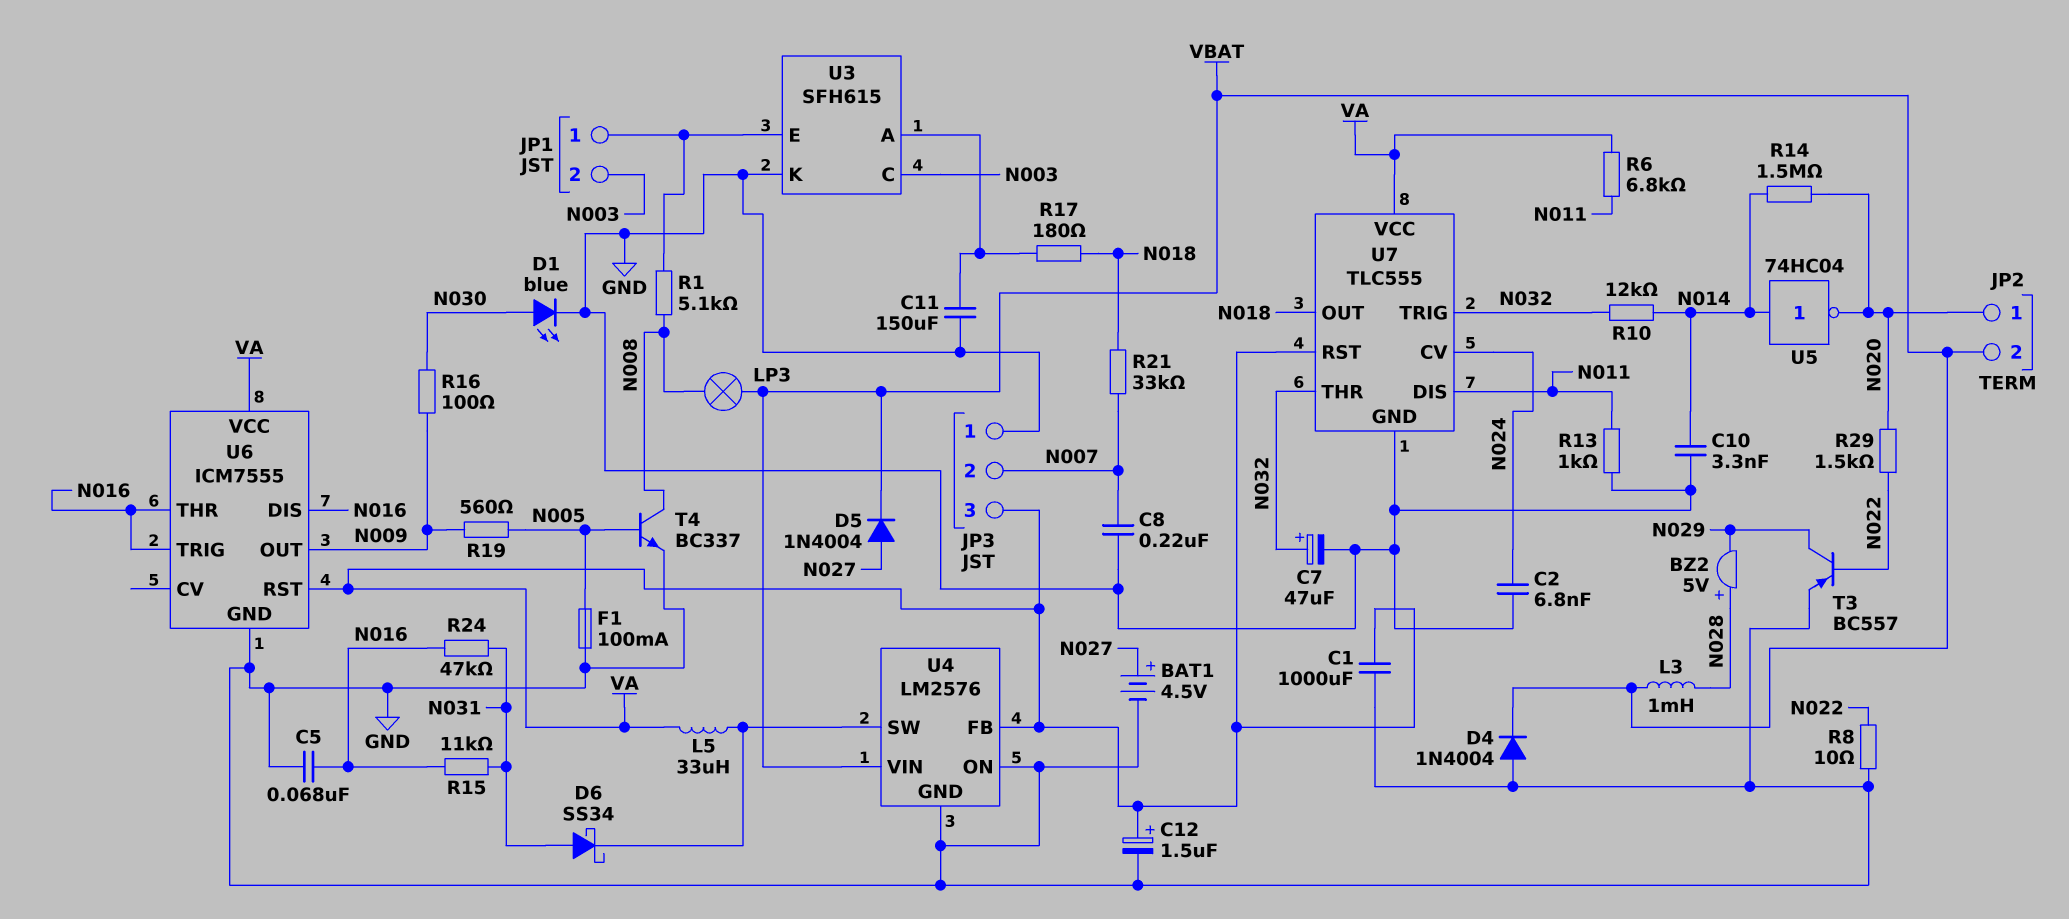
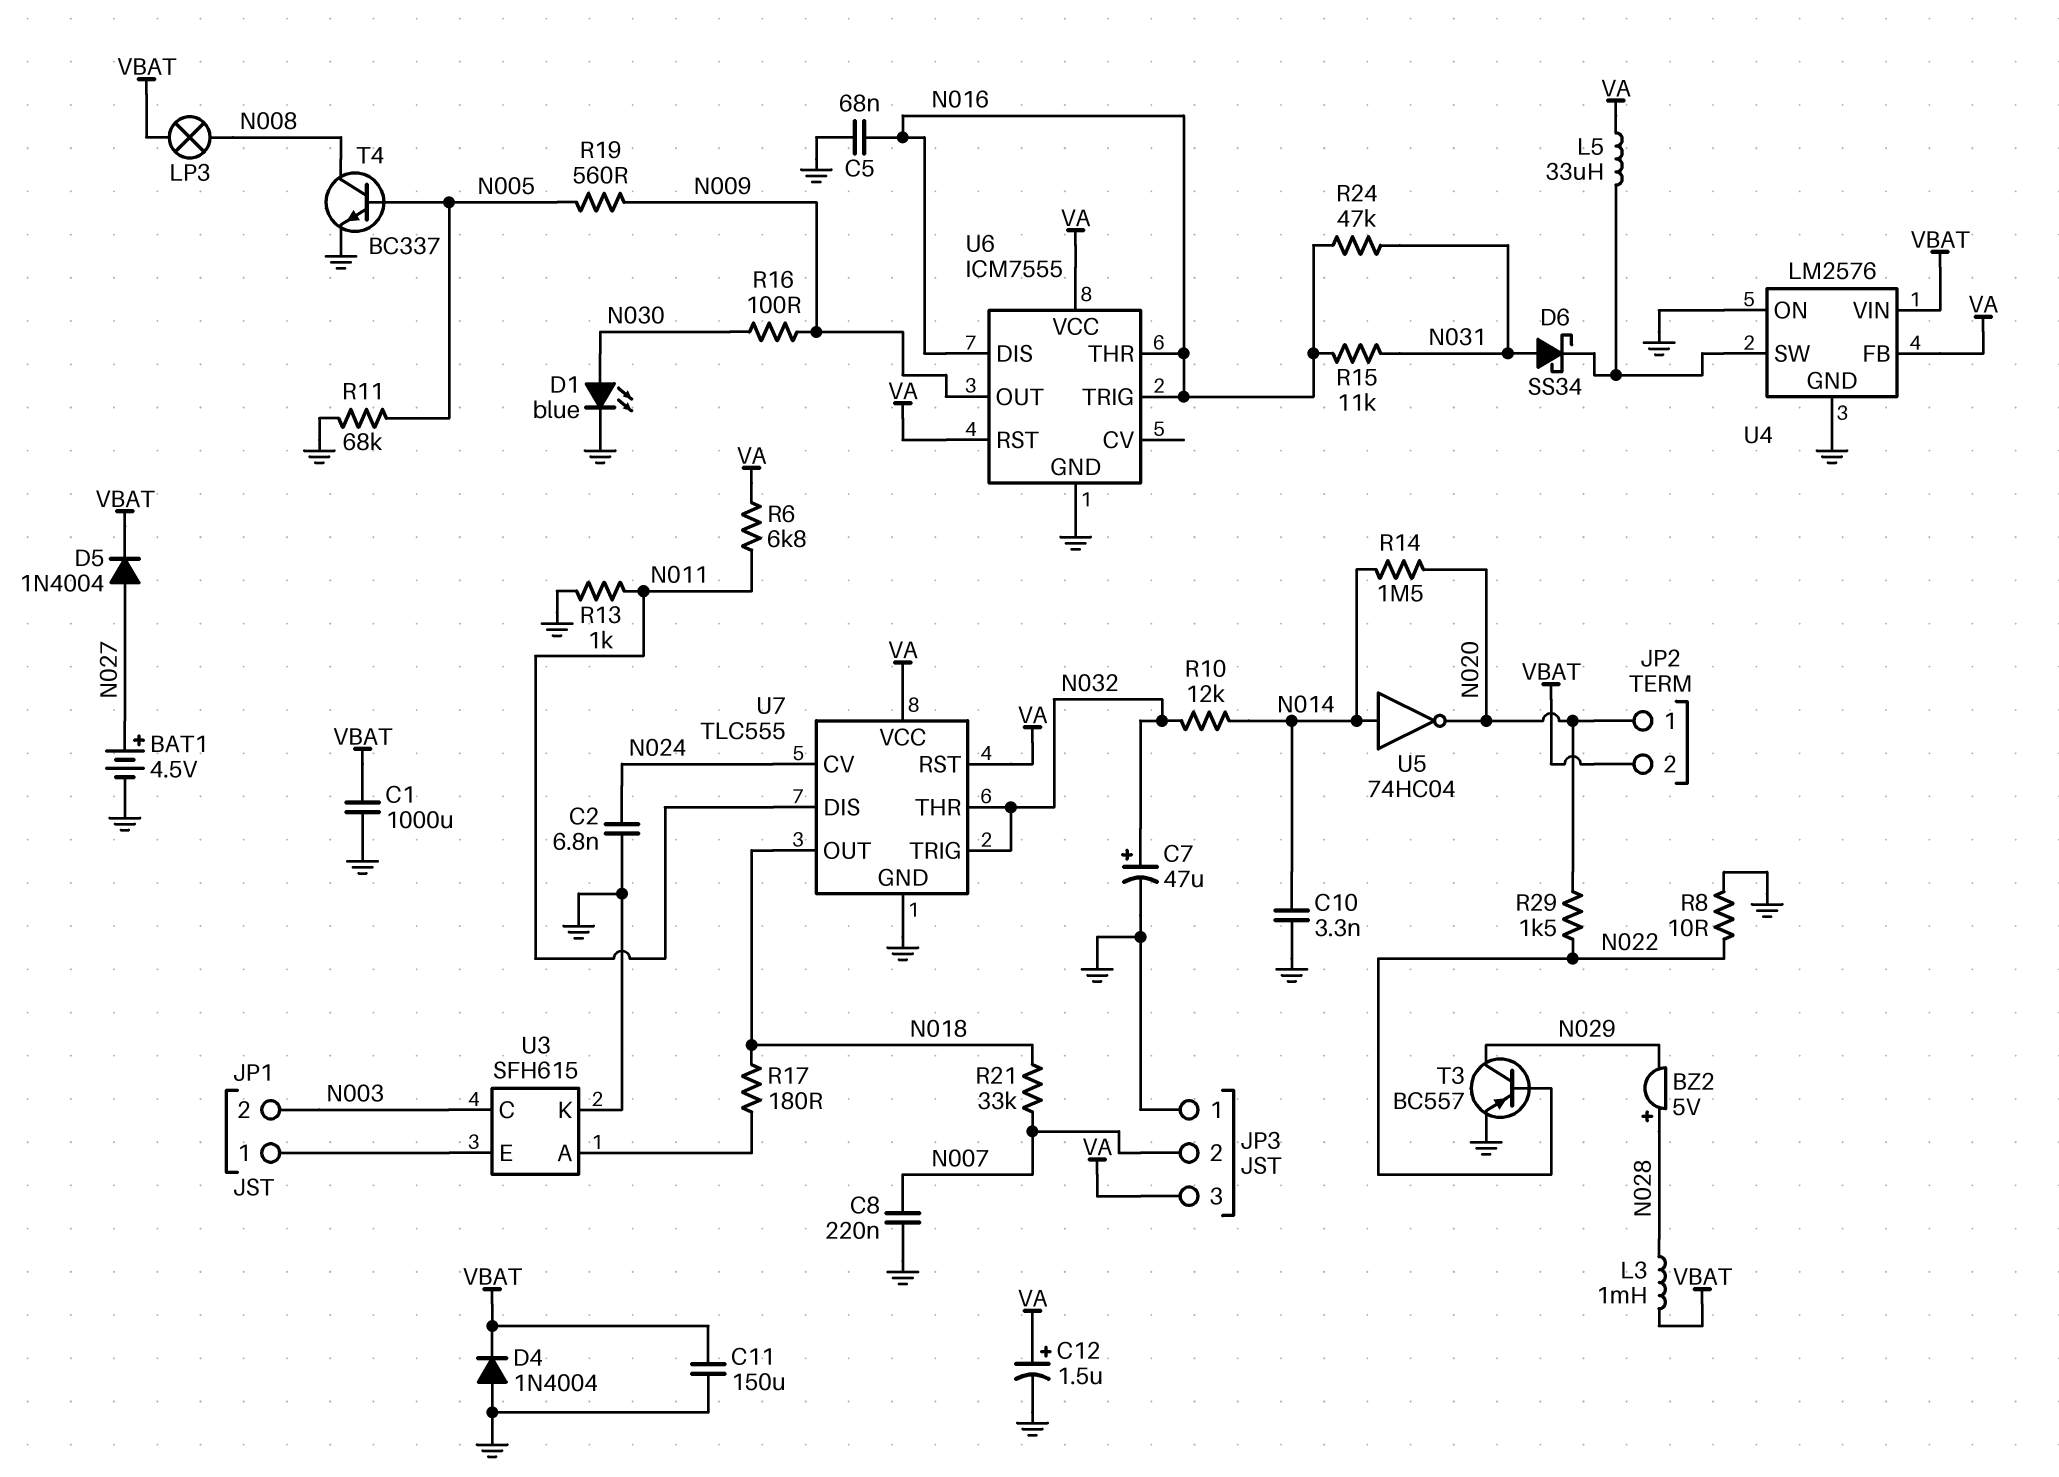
C1: 1000uF (GND, VA) -> 1000uF (GND, VBAT)
C11: 150uF (GND, U3/A) -> 150uF (GND, VBAT)
F1: 100mA (GND, N005) -> none
R1: 5.1k (JP1/1, N008) -> none
R11: none -> 68k (GND, N005)

